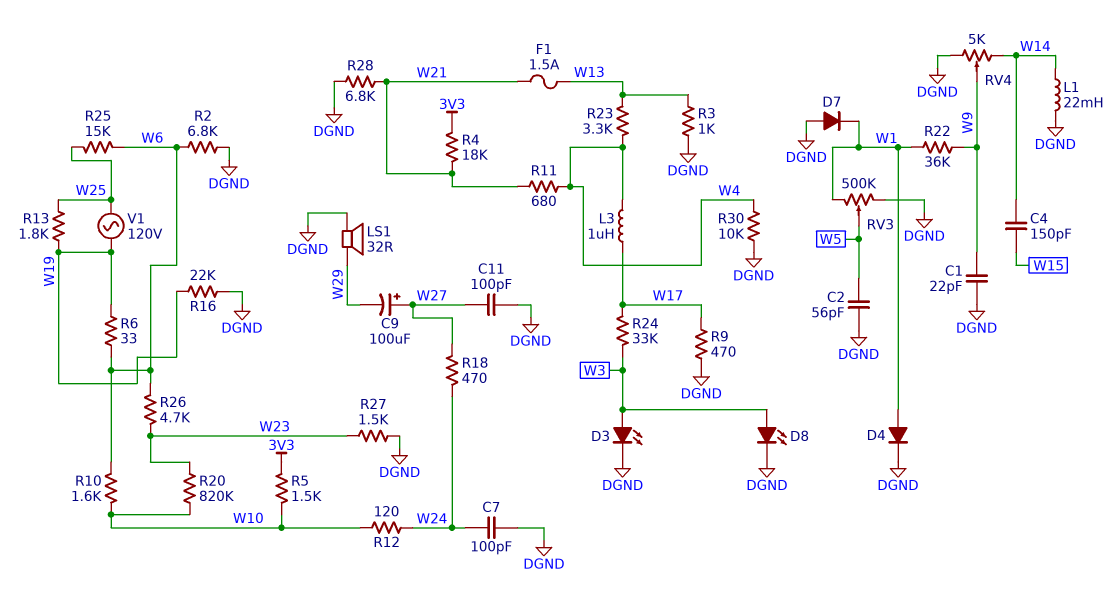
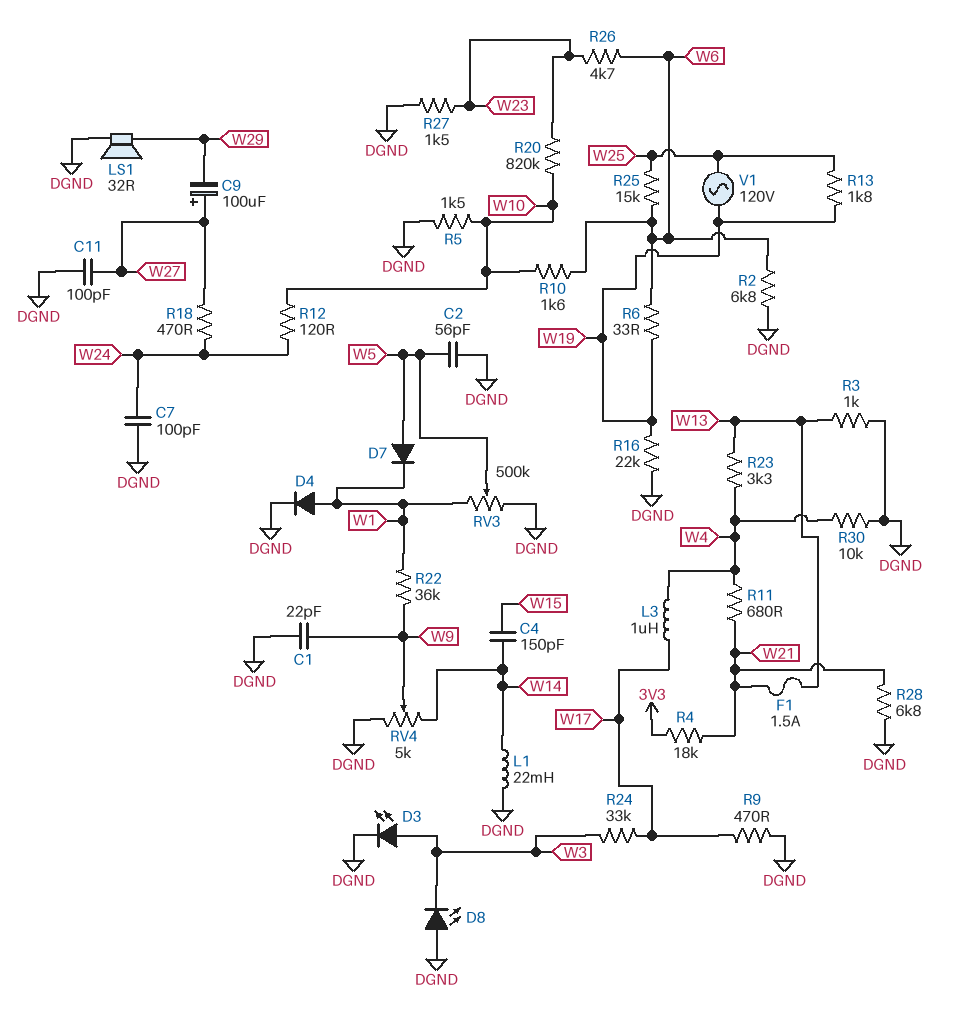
D7: diode (A DGND, K W1) -> diode (A W5, K W1)
D8: LED (A W3, K DGND) -> LED (A DGND, K W3)
R5: 1.5k (3V3, W10) -> 1.5k (DGND, W10)

